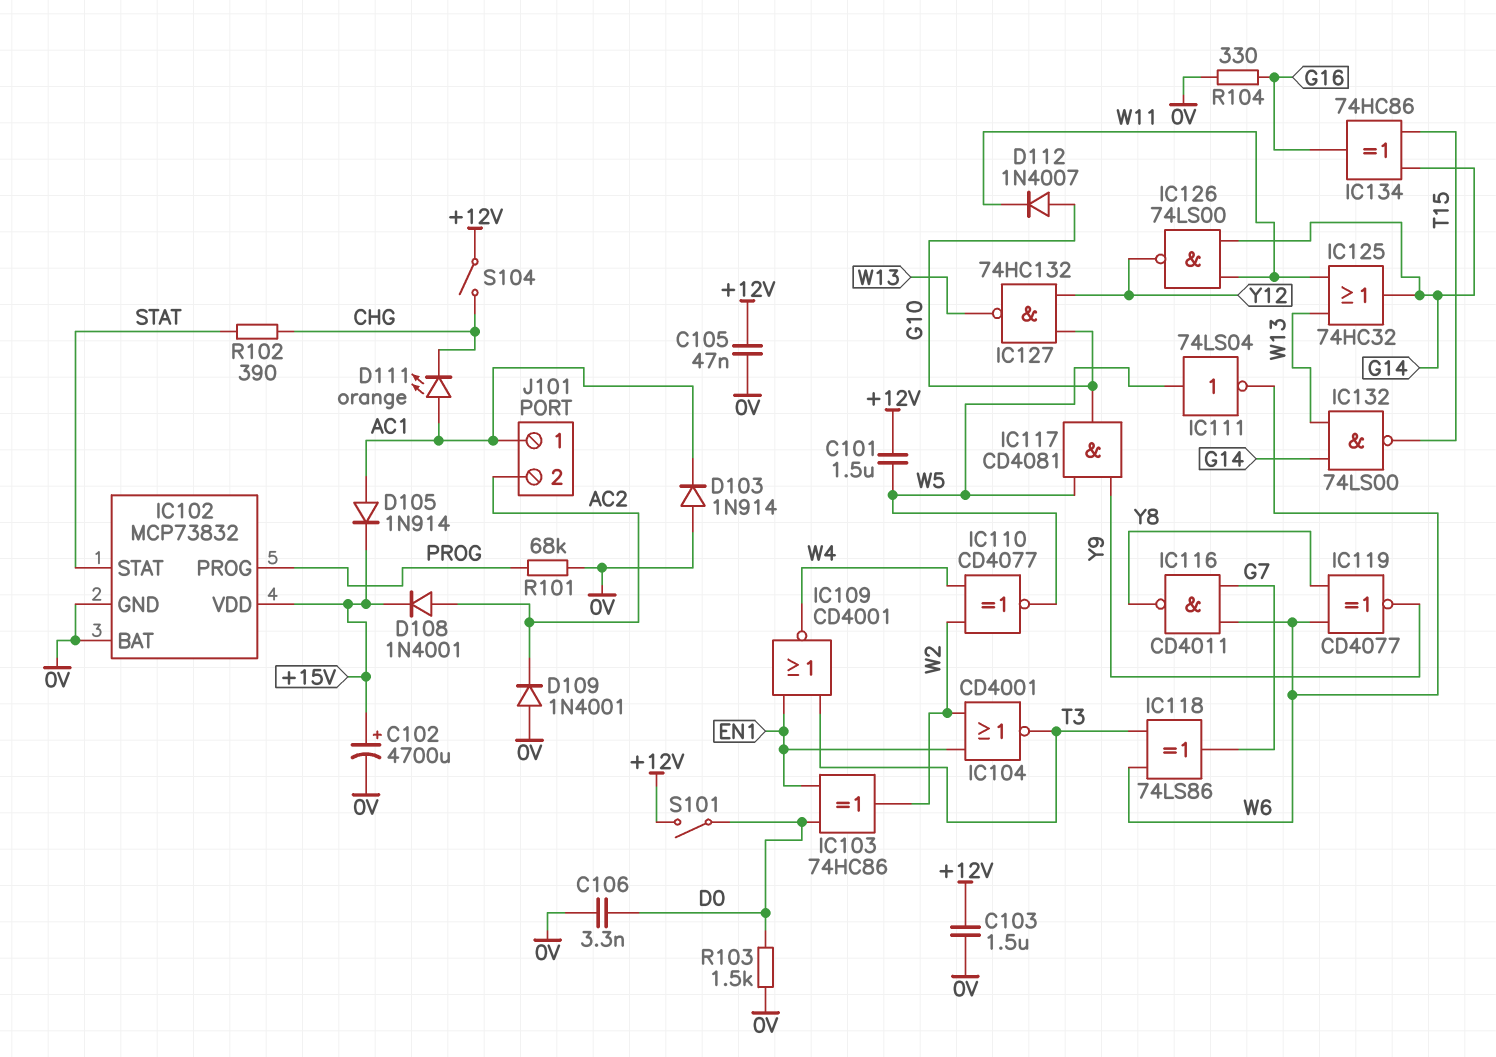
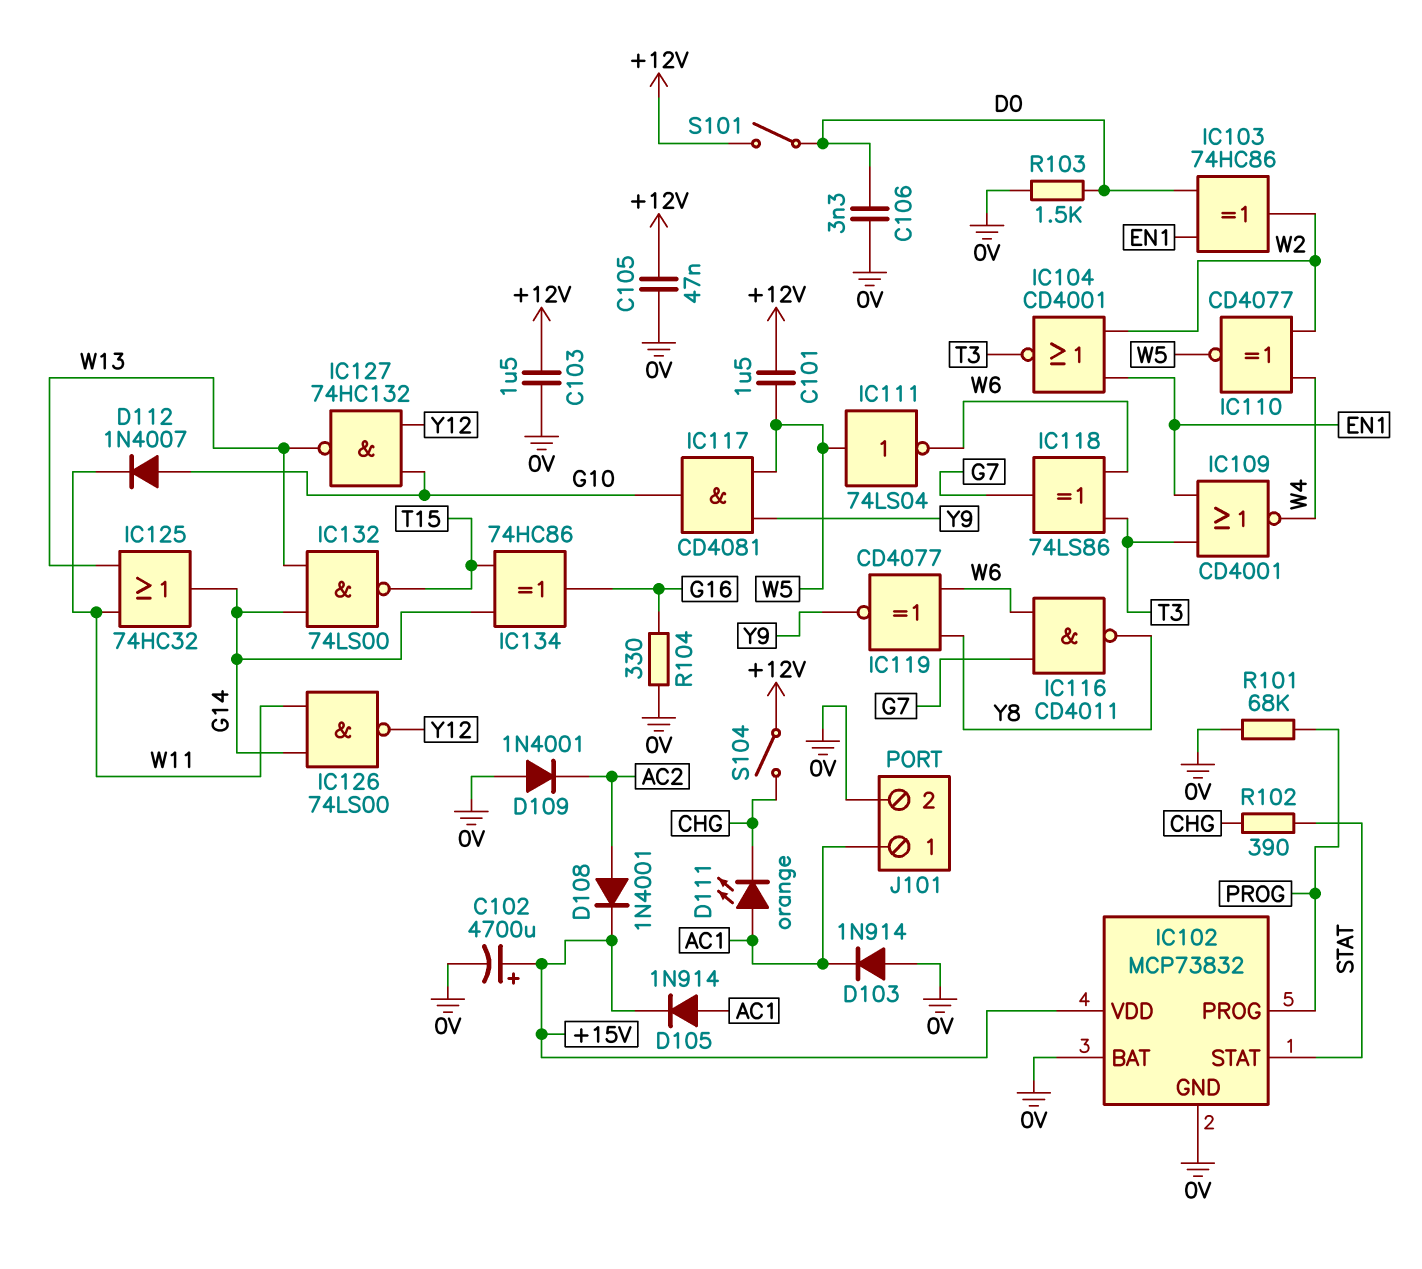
J101 pin 2: AC2 -> 0V

